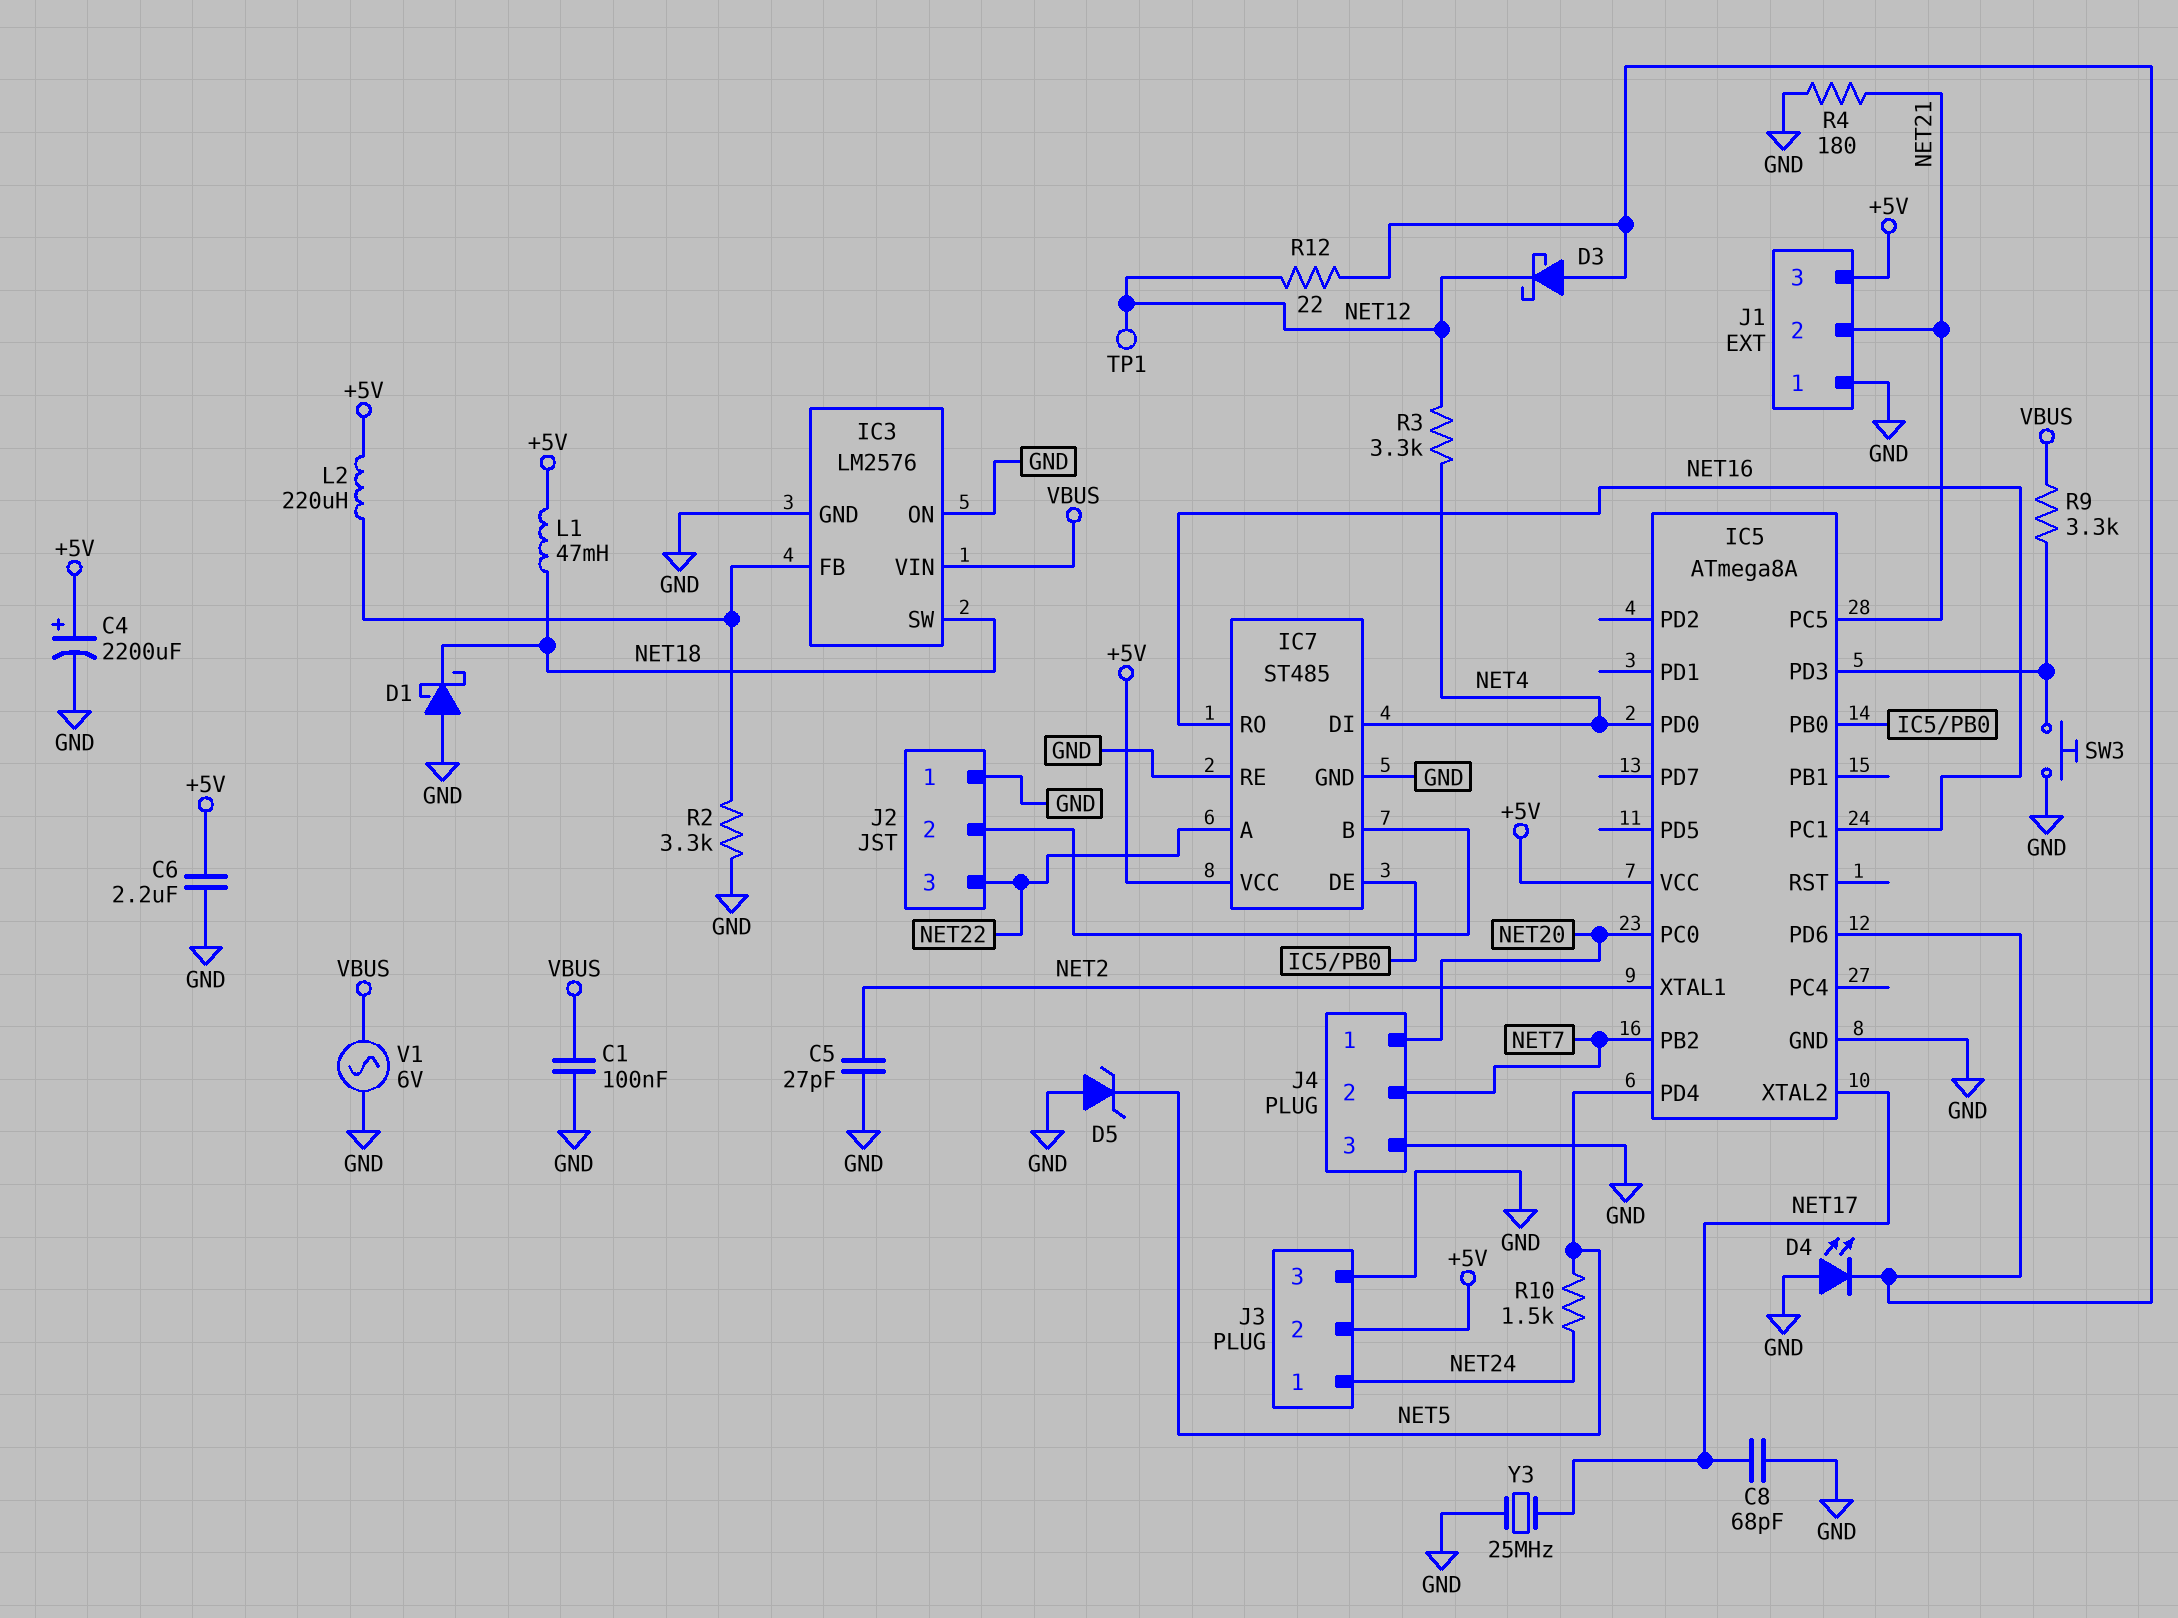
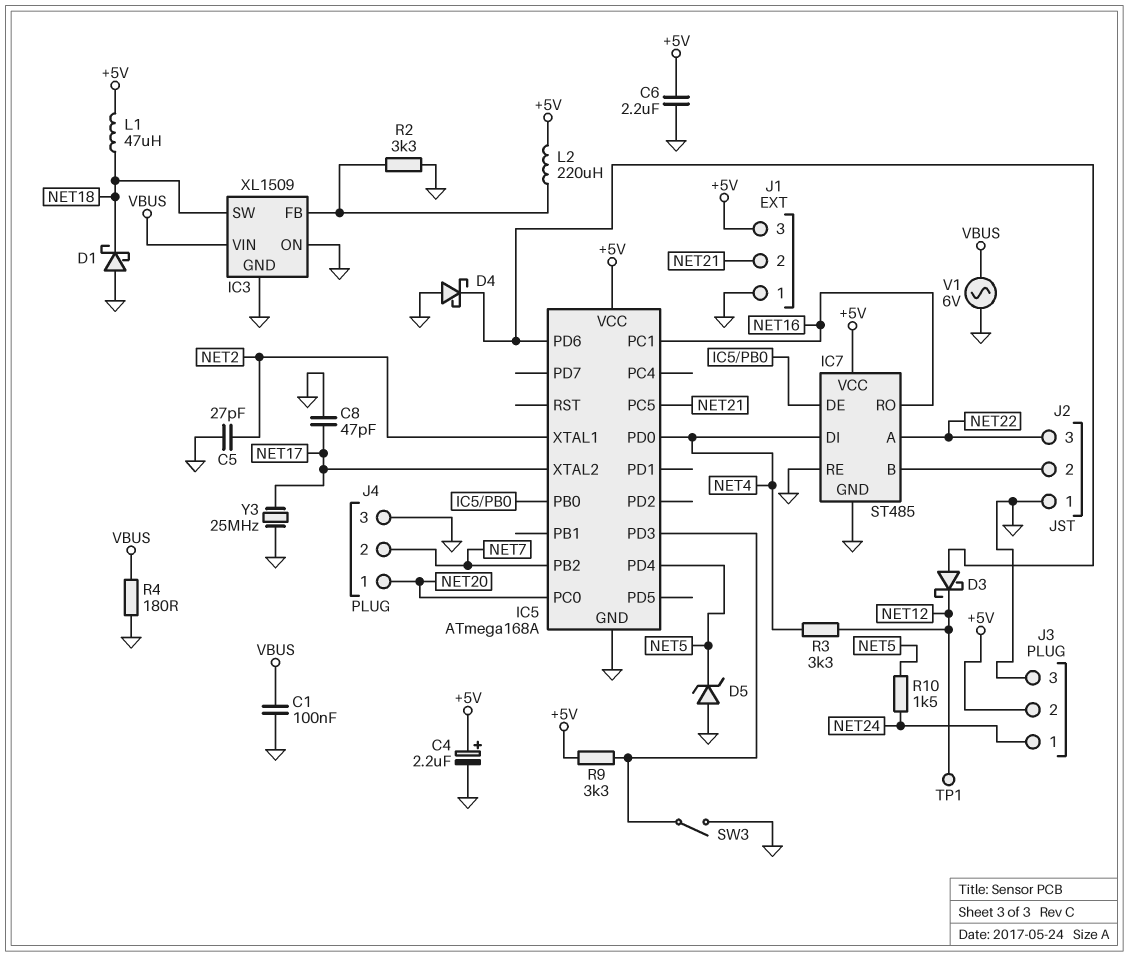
C4: 2200uF (plus +5V, minus GND) -> 2.2uF (plus +5V, minus GND)
C8: 68pF (GND, NET17) -> 47pF (GND, NET17)
D4: LED (A GND, K IC5/PD6) -> schottky (A GND, K IC5/PD6)
IC3: LM2576 -> XL1509
IC5: ATmega8A -> ATmega168A
L1: 47mH (+5V, NET18) -> 47uH (+5V, NET18)
R4: 180 (GND, NET21) -> 180 (GND, VBUS)
R9: 3.3k (IC5/PD3, VBUS) -> 3.3k (+5V, IC5/PD3)
R12: 22 (IC5/PD6, NET12) -> none
SW3: button (GND, IC5/PD3) -> switch (GND, IC5/PD3)

